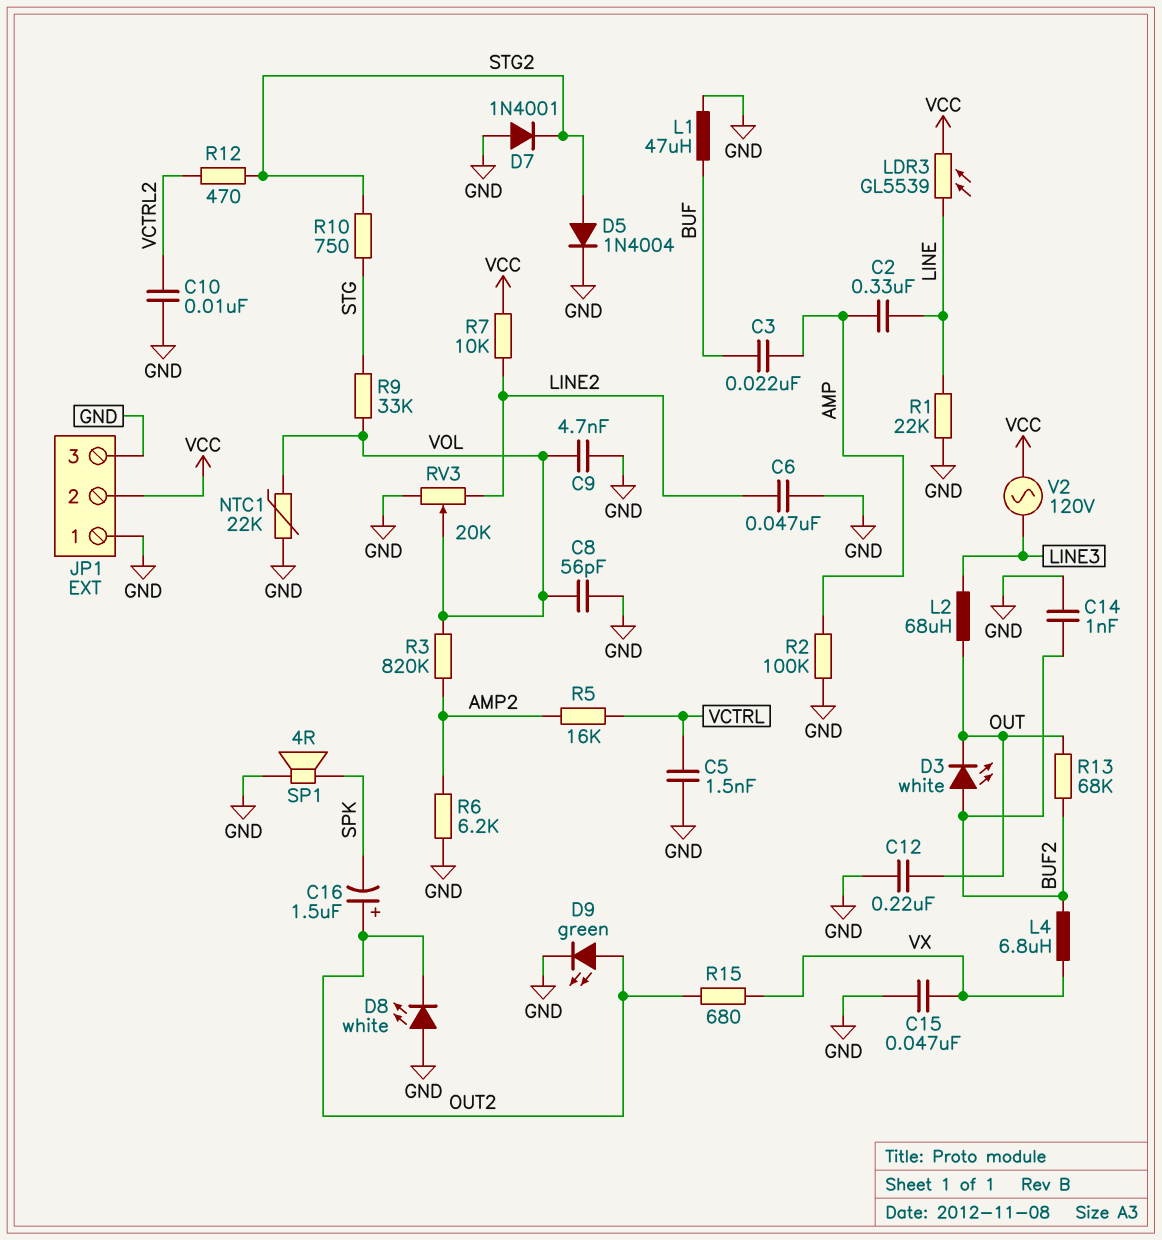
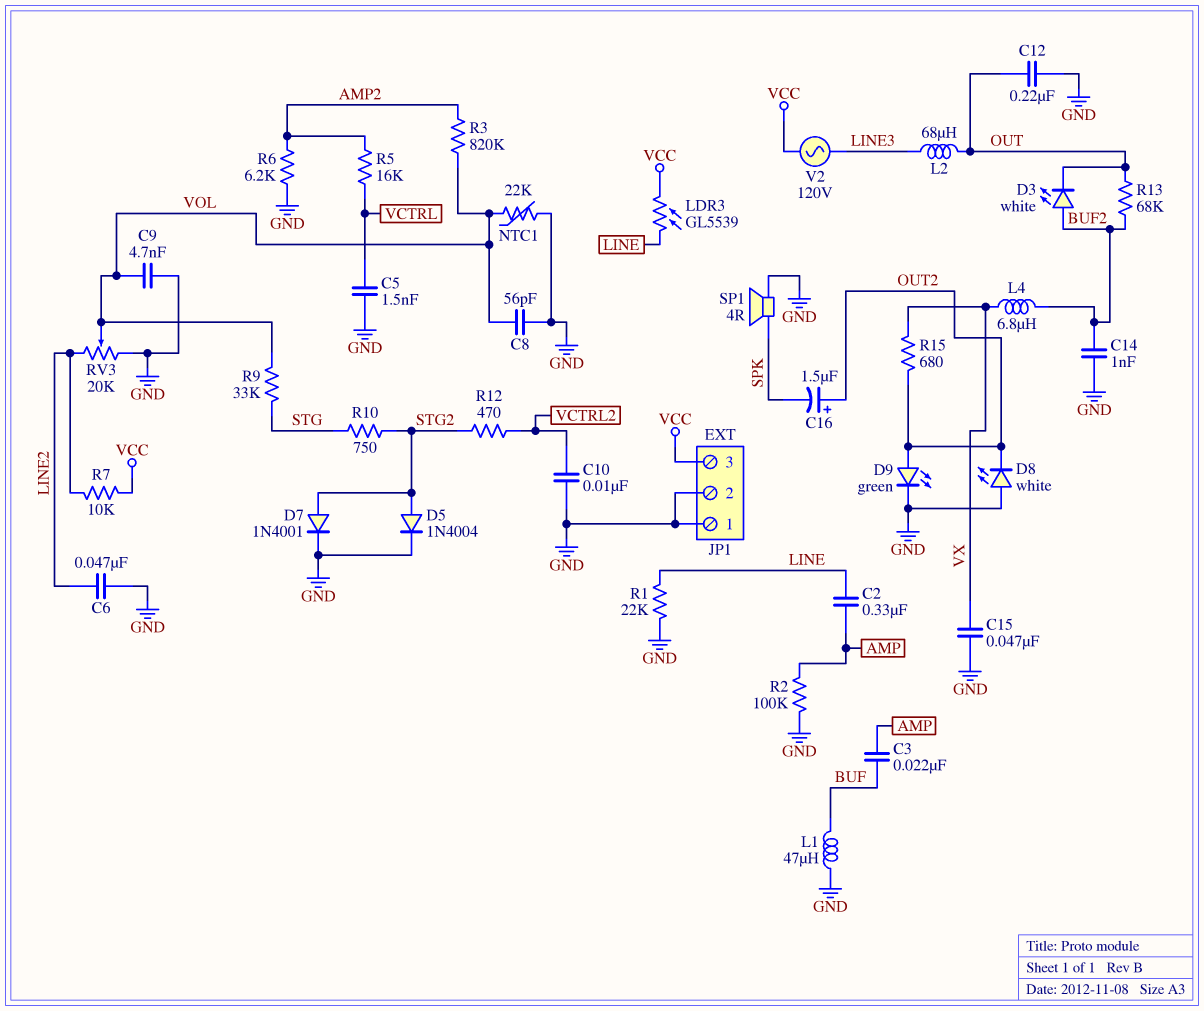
D7: diode 1N4001 (A GND, K STG2) -> diode 1N4001 (A STG2, K GND)
JP1 pin 2: VCC -> GND
JP1 pin 3: GND -> VCC

